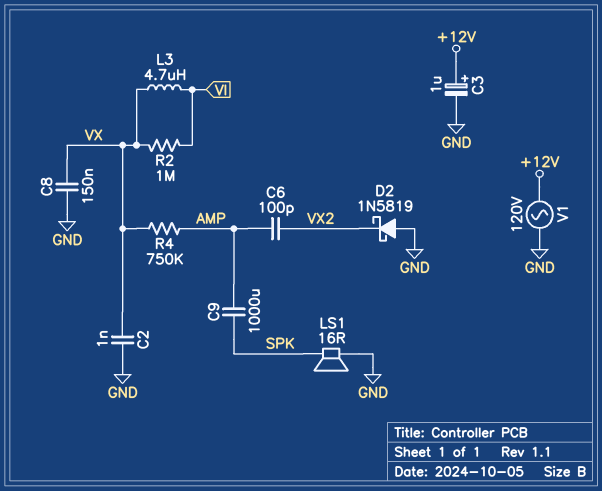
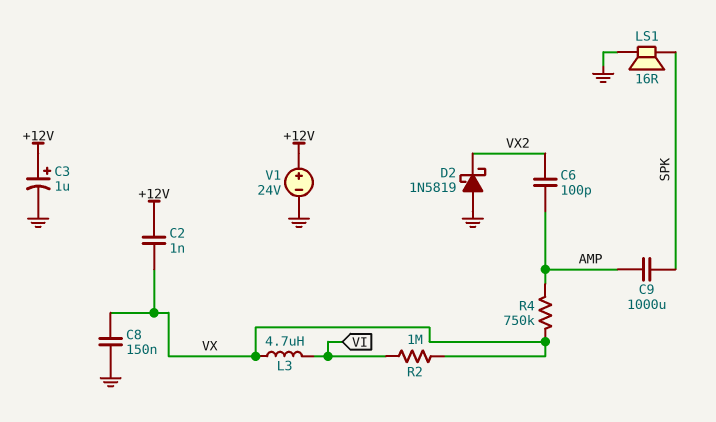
C2: 1nF (GND, VX) -> 1nF (+12V, VX)
V1: AC 120V (+12V, GND) -> 24V (plus +12V, minus GND)

